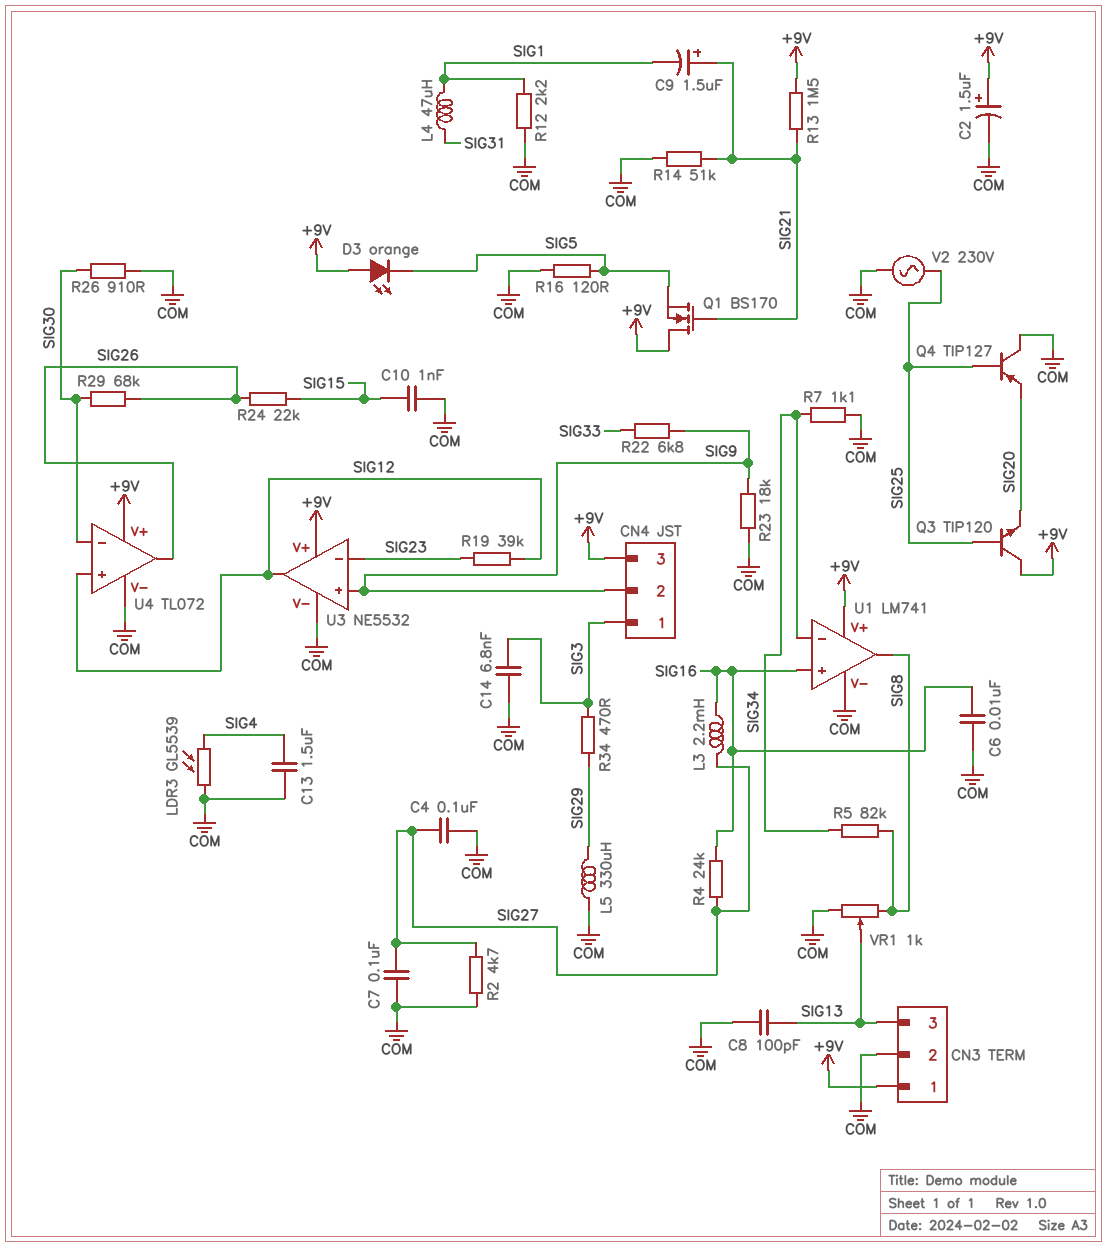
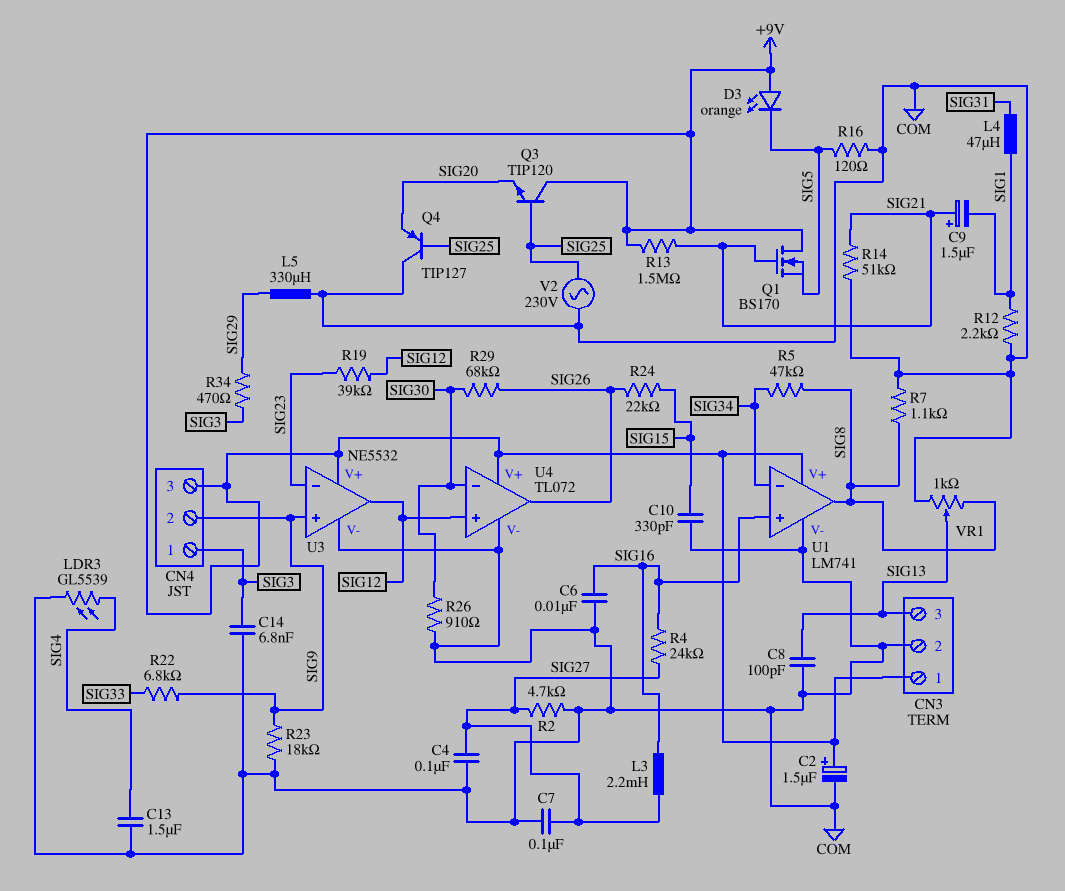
C10: 1nF (COM, SIG15) -> 330pF (COM, SIG15)
R5: 82k (SIG8, SIG34) -> 47k (SIG8, SIG34)
R7: 1.1k (COM, SIG34) -> 1.1k (COM, SIG8)

